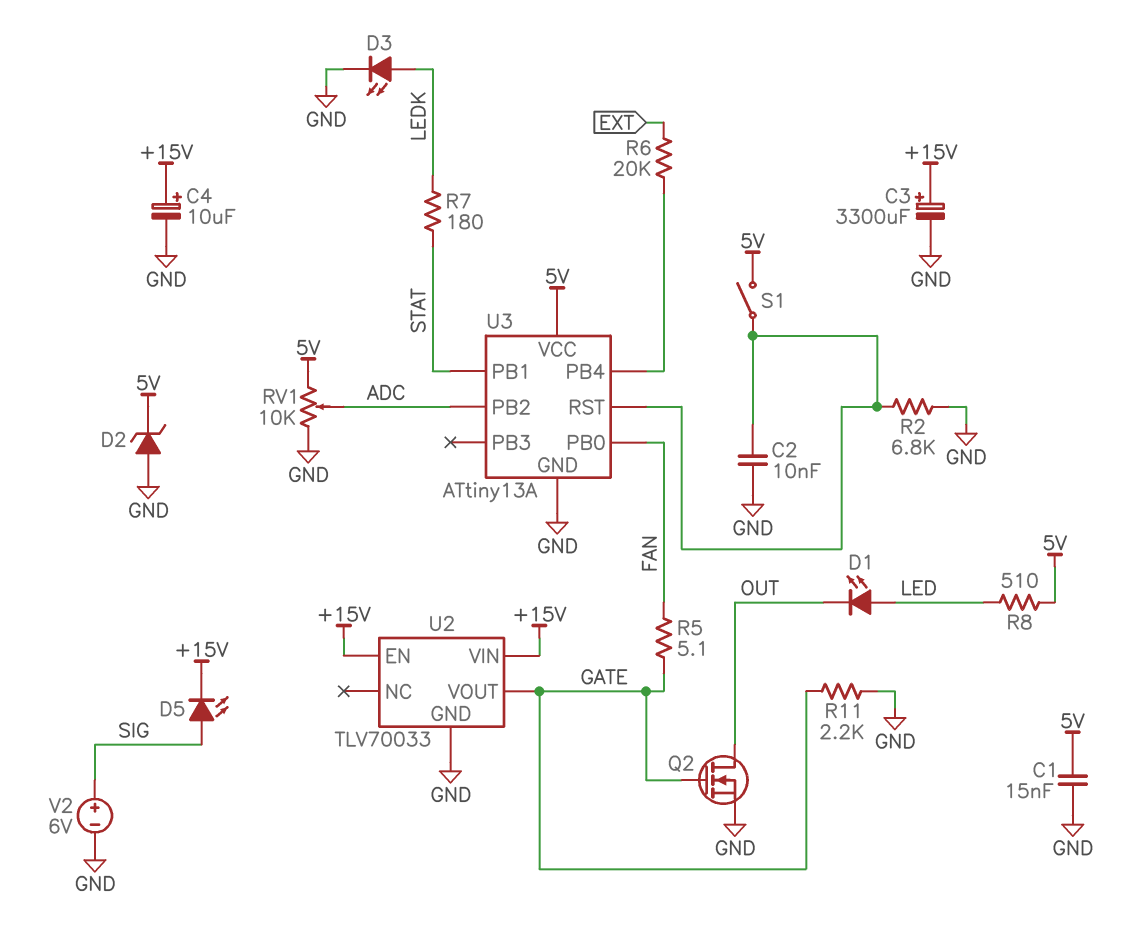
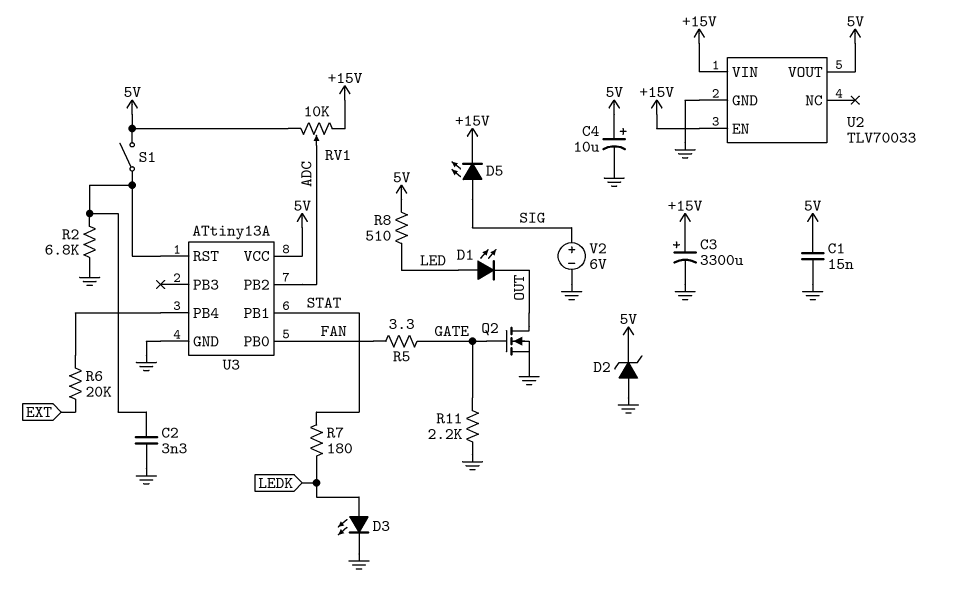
C2: 10nF (GND, U3/RST) -> 3.3nF (GND, U3/RST)
C4: 10uF (plus +15V, minus GND) -> 10uF (plus 5V, minus GND)
R5: 5.1 (FAN, GATE) -> 3.3 (FAN, GATE)
RV1: 10k (5V, GND, wiper ADC) -> 10k (+15V, 5V, wiper ADC)
U2 pin VOUT: GATE -> 5V

